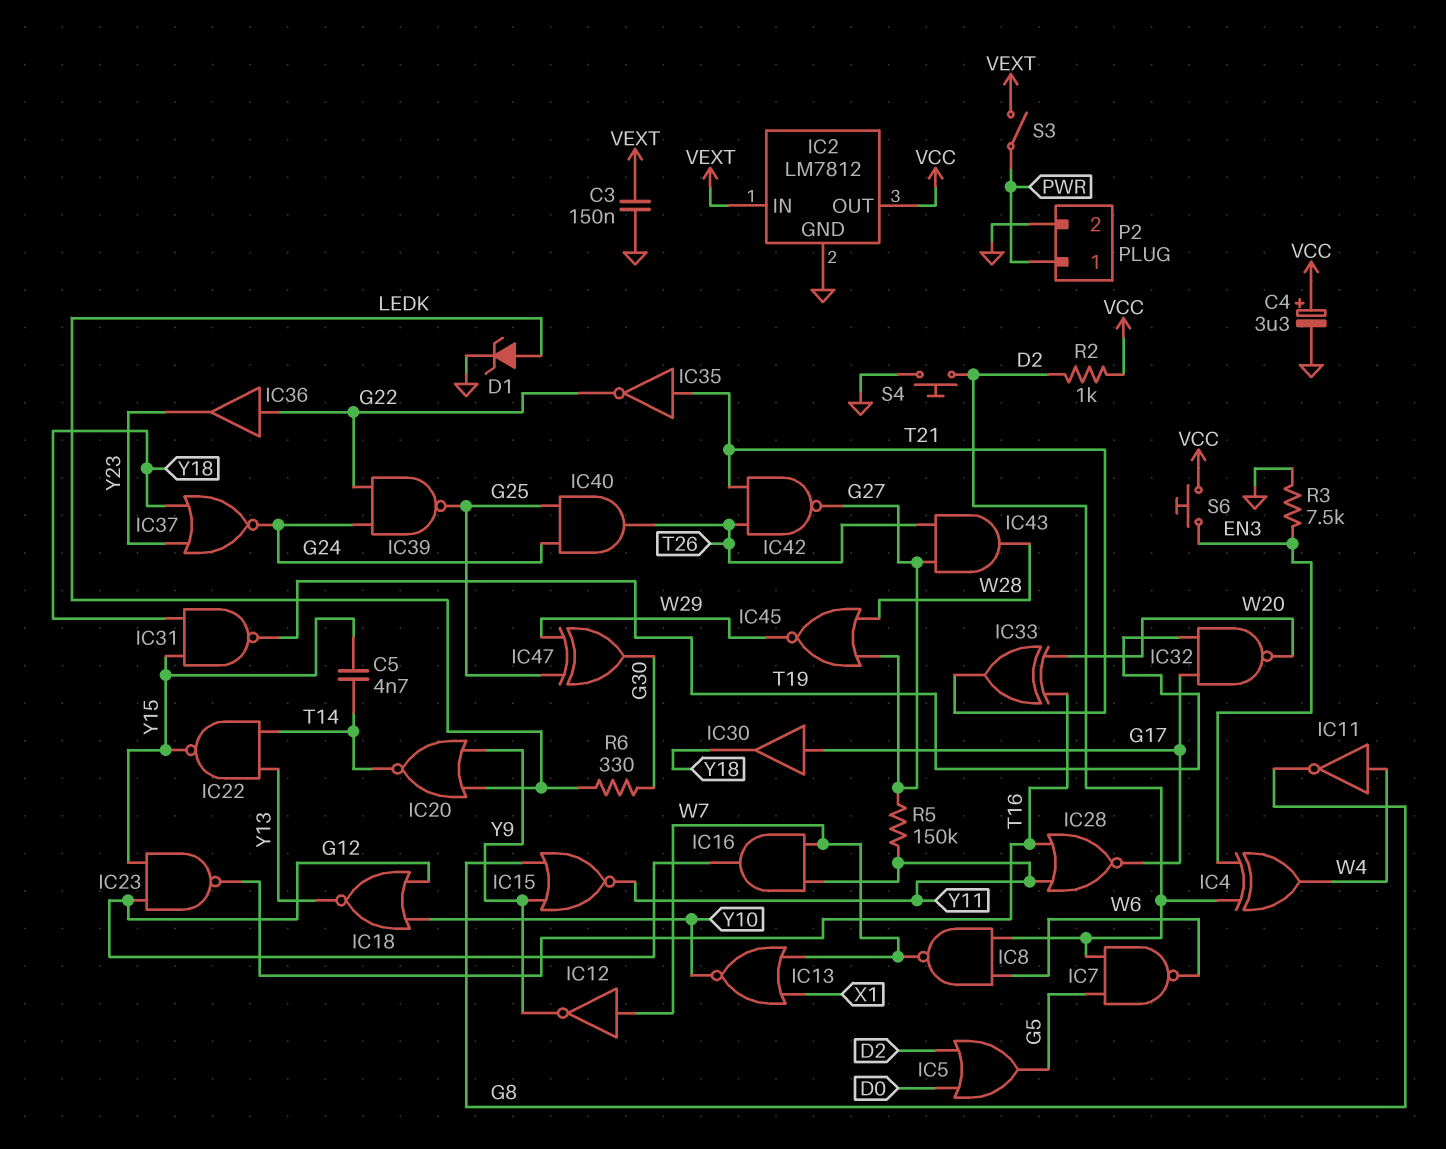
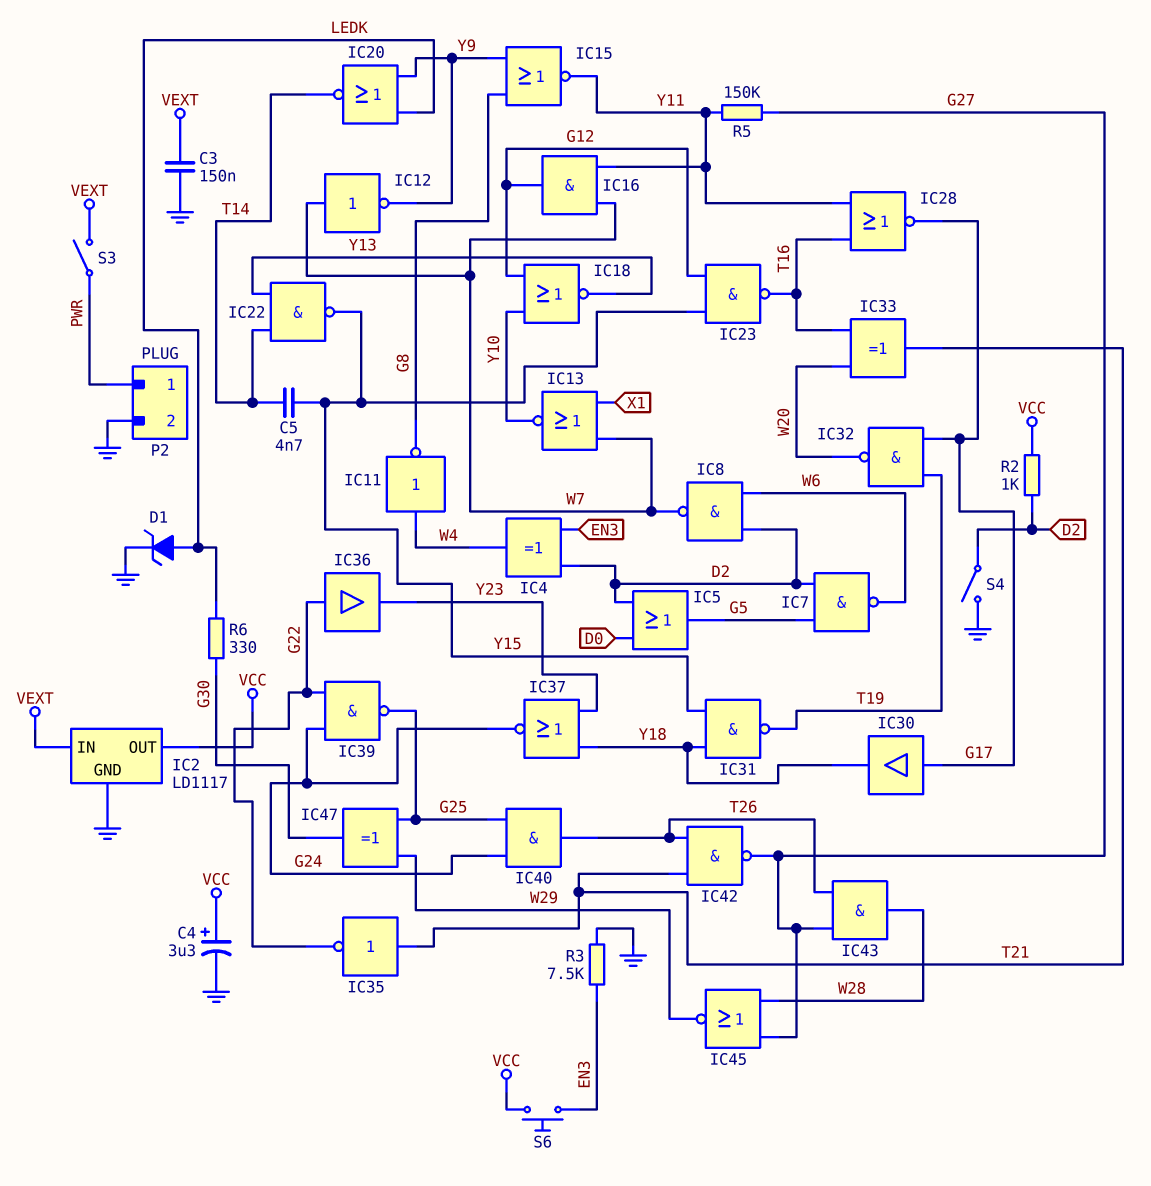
IC2: LM7812 -> LD1117
S4: button (D2, GND) -> switch (D2, GND)

